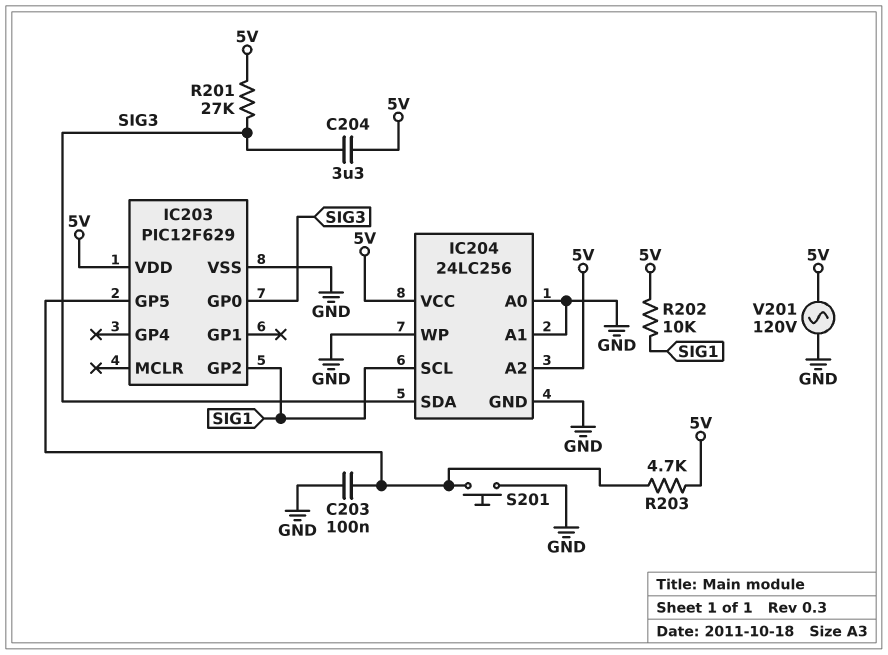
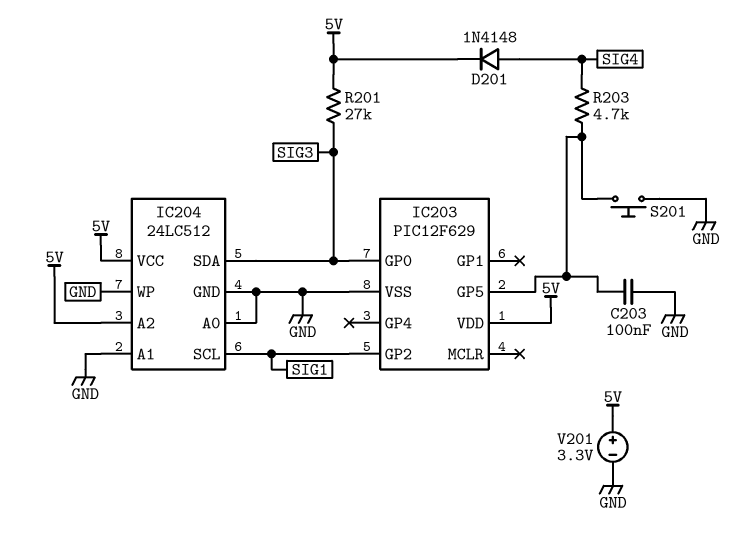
C204: 3.3uF (5V, SIG3) -> none
D201: none -> diode 1N4148 (A SIG4, K 5V)
IC204: 24LC256 -> 24LC512
R202: 10k (5V, SIG1) -> none
R203: 4.7k (5V, IC203/GP5) -> 4.7k (IC203/GP5, SIG4)
V201: AC 120V (5V, GND) -> 3.3V (plus 5V, minus GND)

